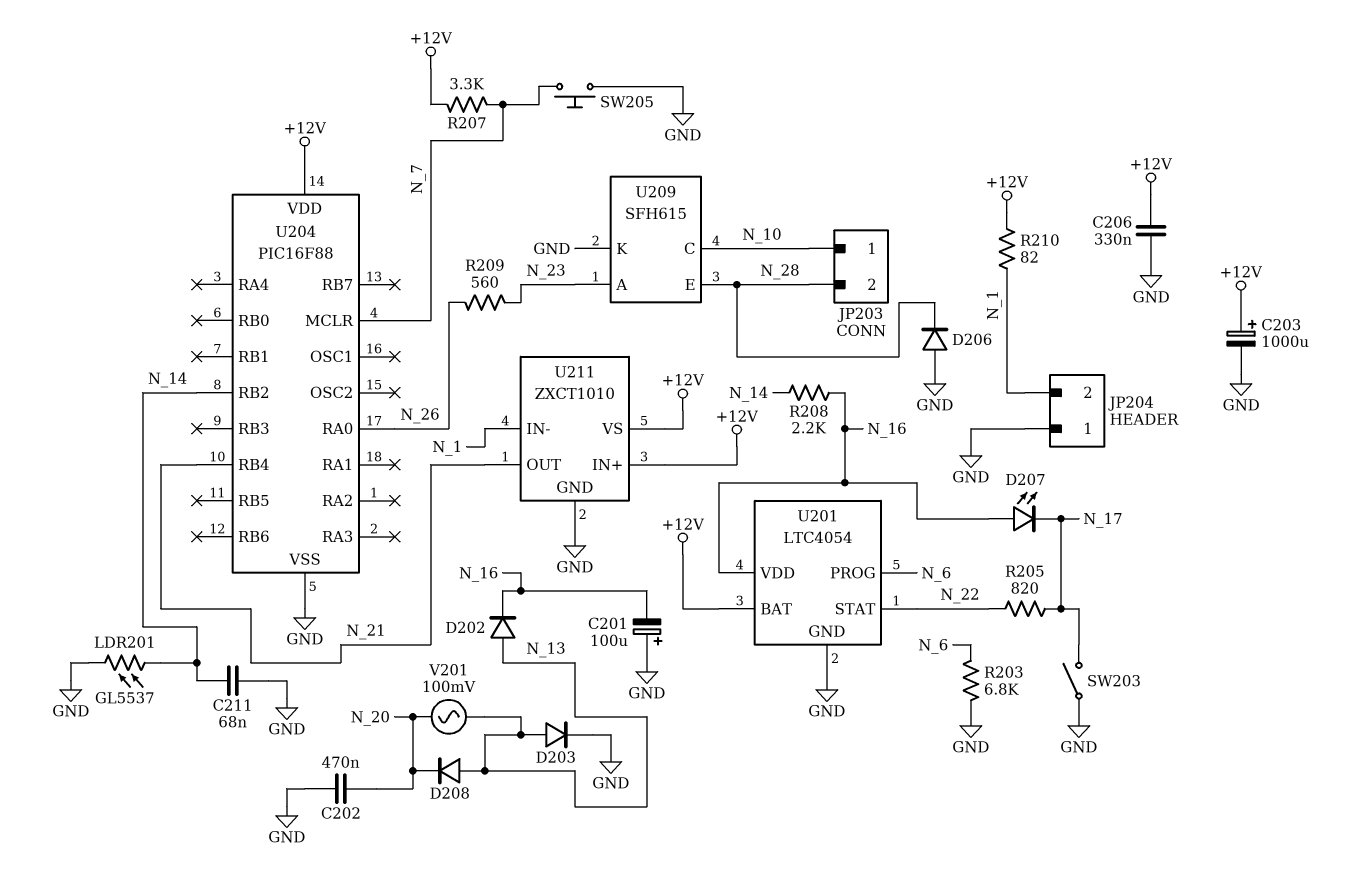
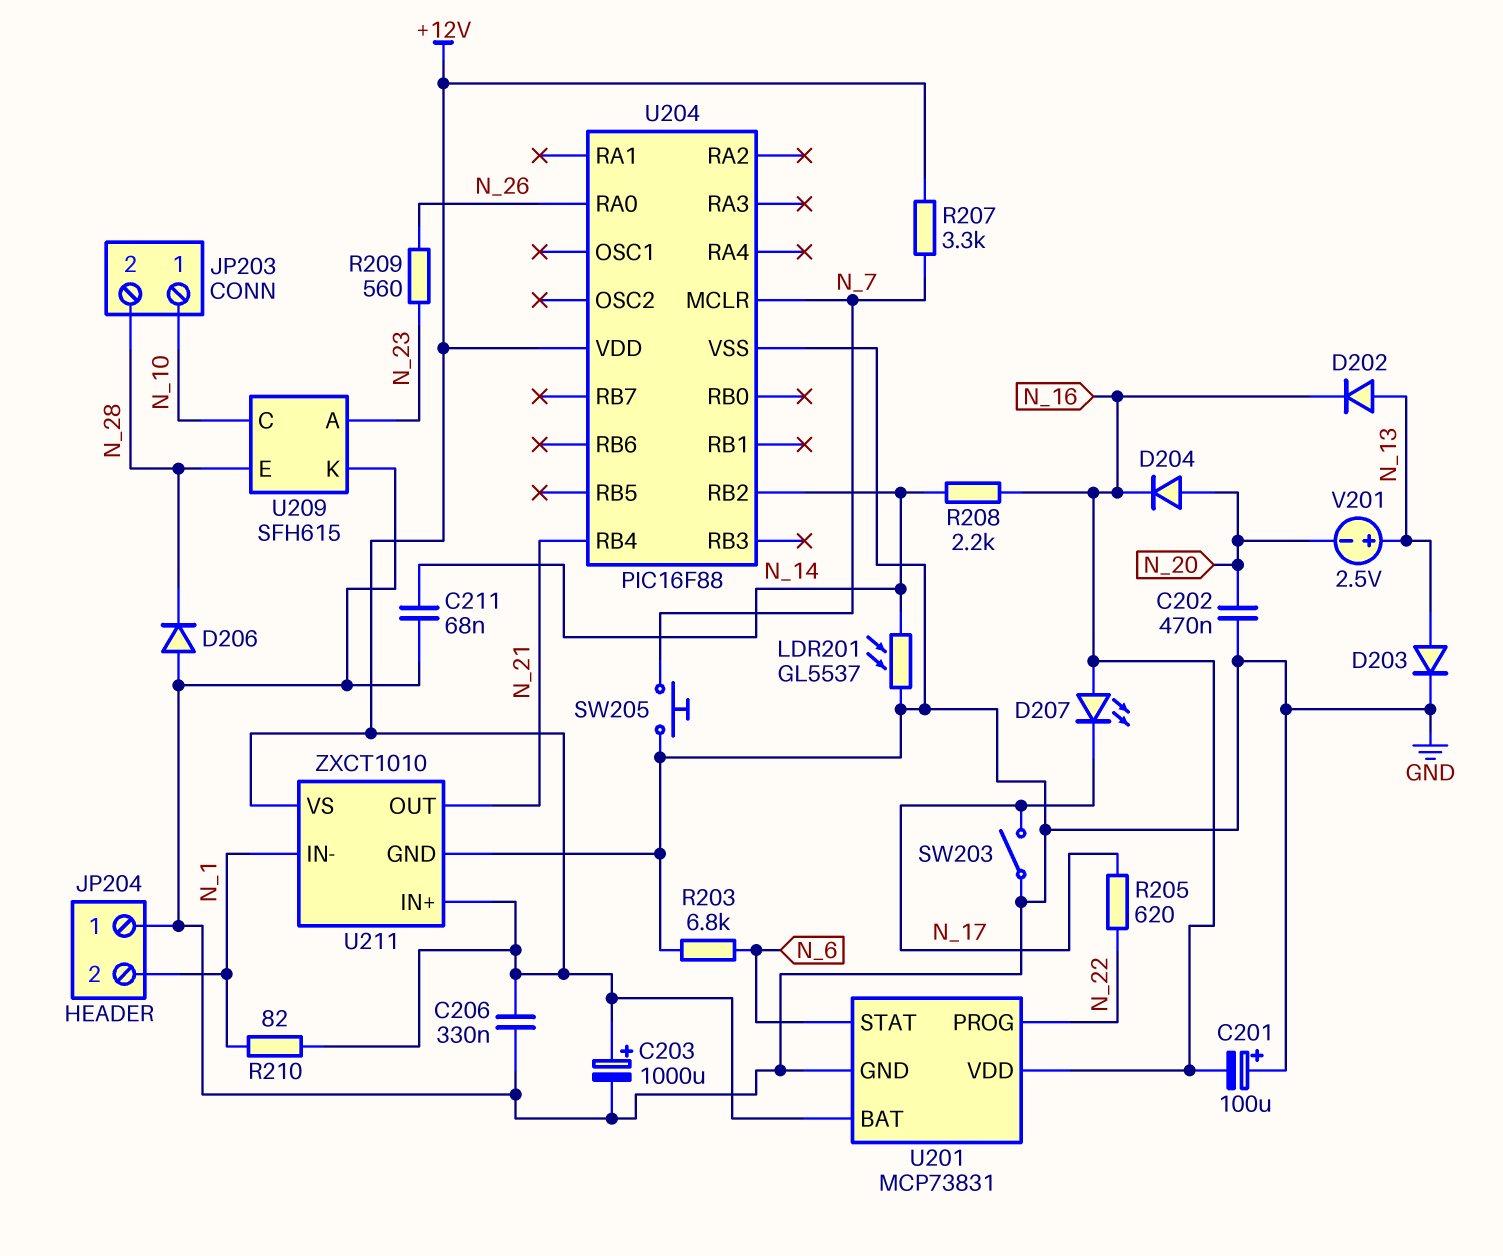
D204: none -> diode (A N_20, K N_16)
D208: diode (A N_13, K N_20) -> none
R205: 820 (N_17, N_22) -> 620 (N_17, N_22)
U201: LTC4054 -> MCP73831
U201 pin PROG: N_6 -> N_22
U201 pin STAT: N_22 -> N_6
V201: AC 100mV (N_13, N_20) -> 2.5V (plus N_13, minus N_20)

